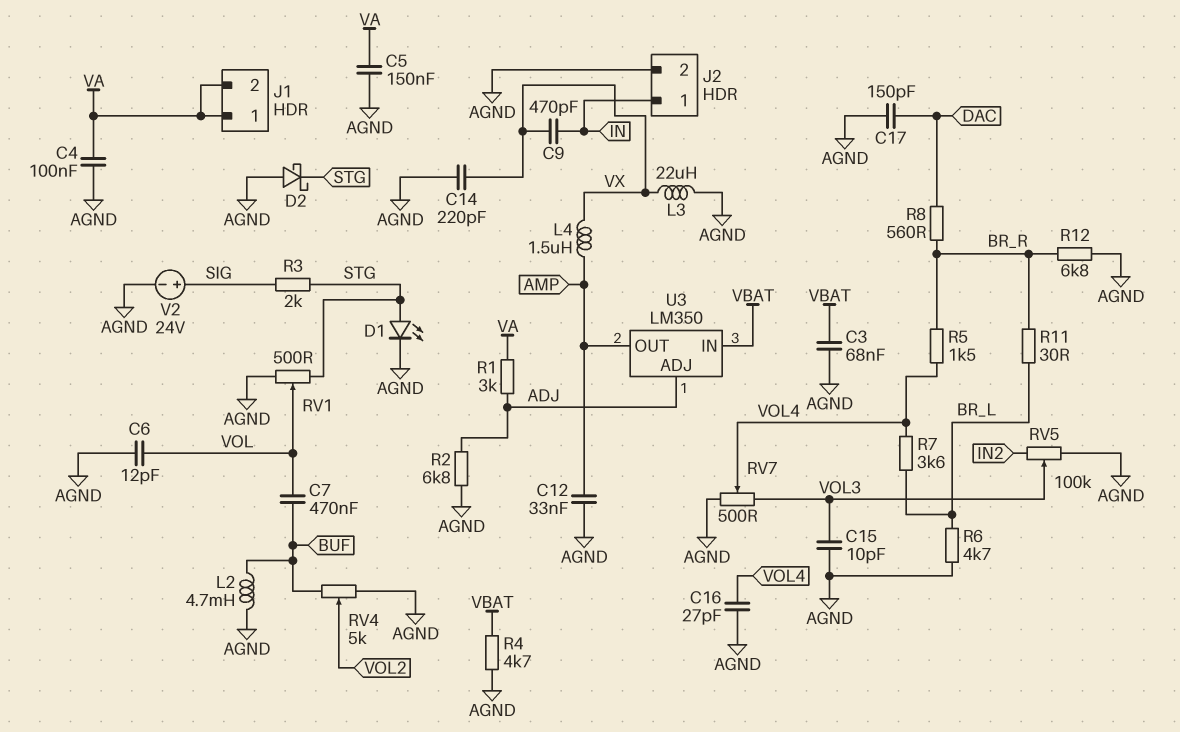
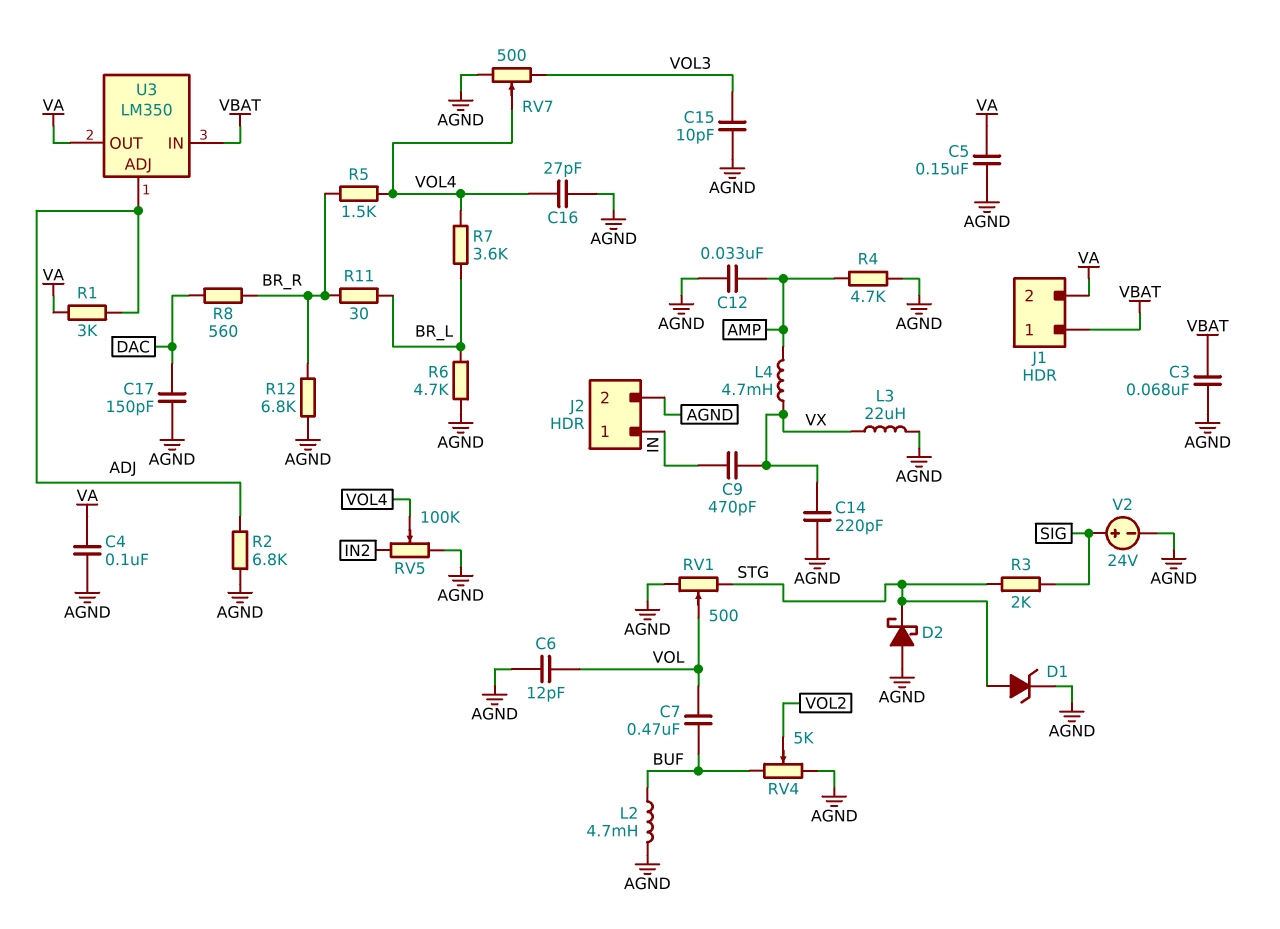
D1: LED (A STG, K AGND) -> zener (A STG, K AGND)
J1 pin 1: VA -> VBAT
L4: 1.5uH (AMP, VX) -> 4.7mH (AMP, VX)
R4: 4.7k (AGND, VBAT) -> 4.7k (AGND, AMP)
RV5: 100k (AGND, IN2, wiper VOL3) -> 100k (AGND, IN2, wiper VOL4)
U3 pin OUT: AMP -> VA

